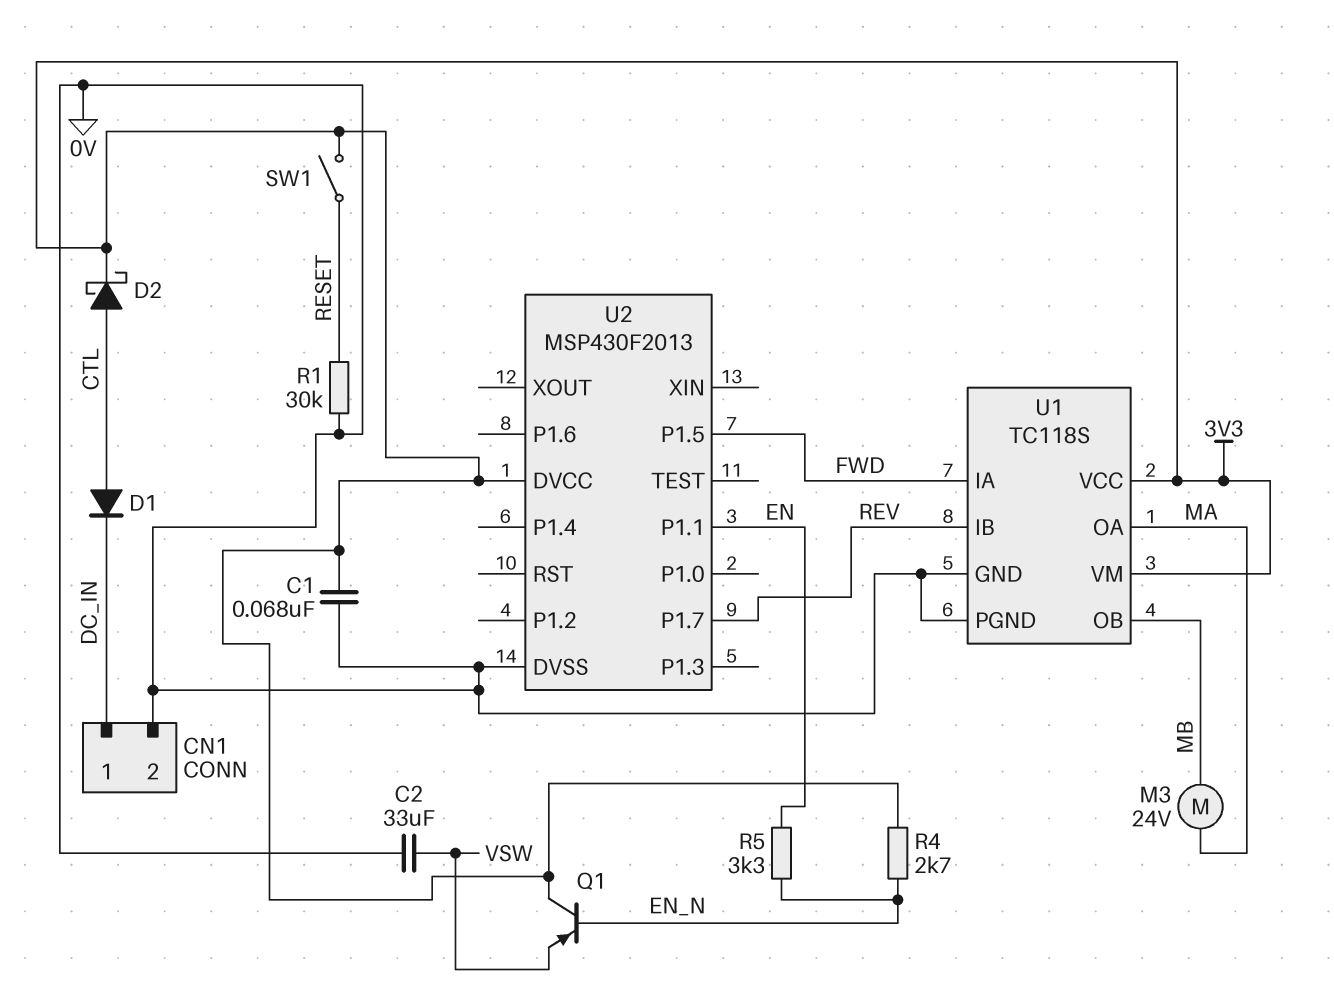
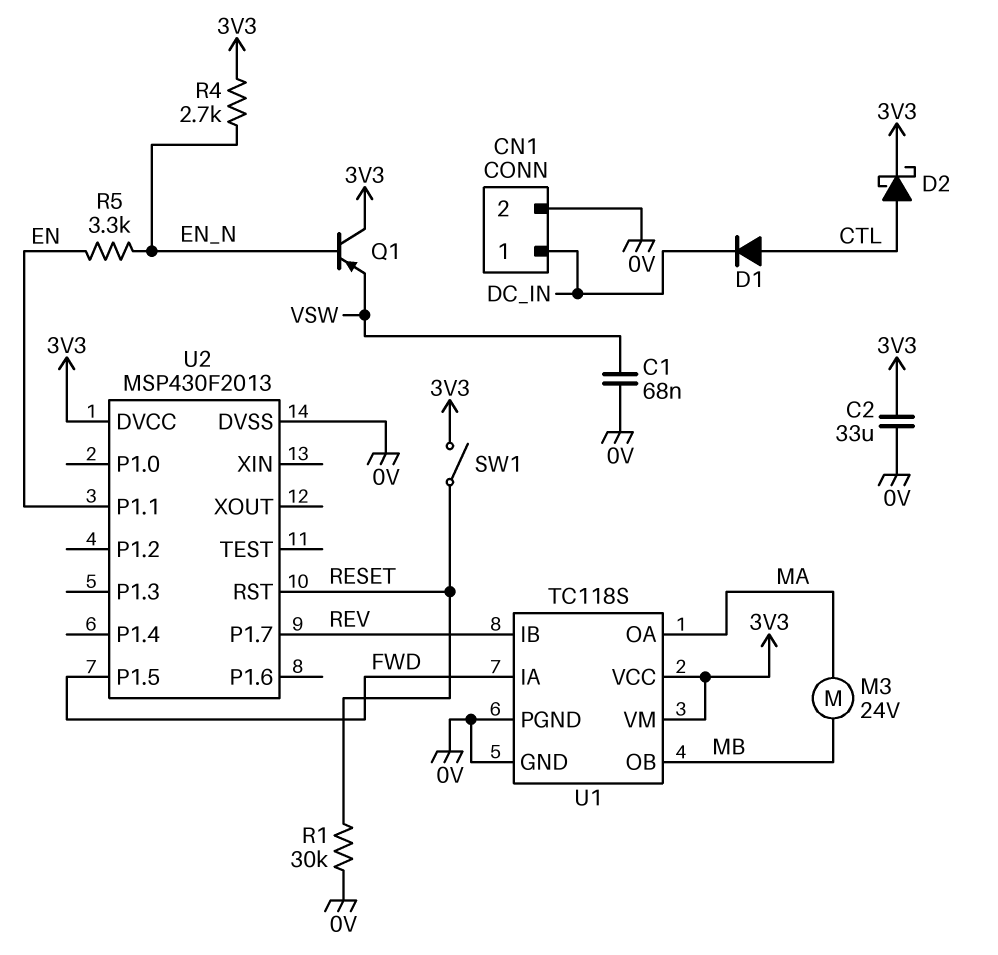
C1: 68nF (0V, 3V3) -> 68nF (0V, VSW)
C2: 33uF (0V, VSW) -> 33uF (0V, 3V3)
U2 pin RST: none -> RESET

